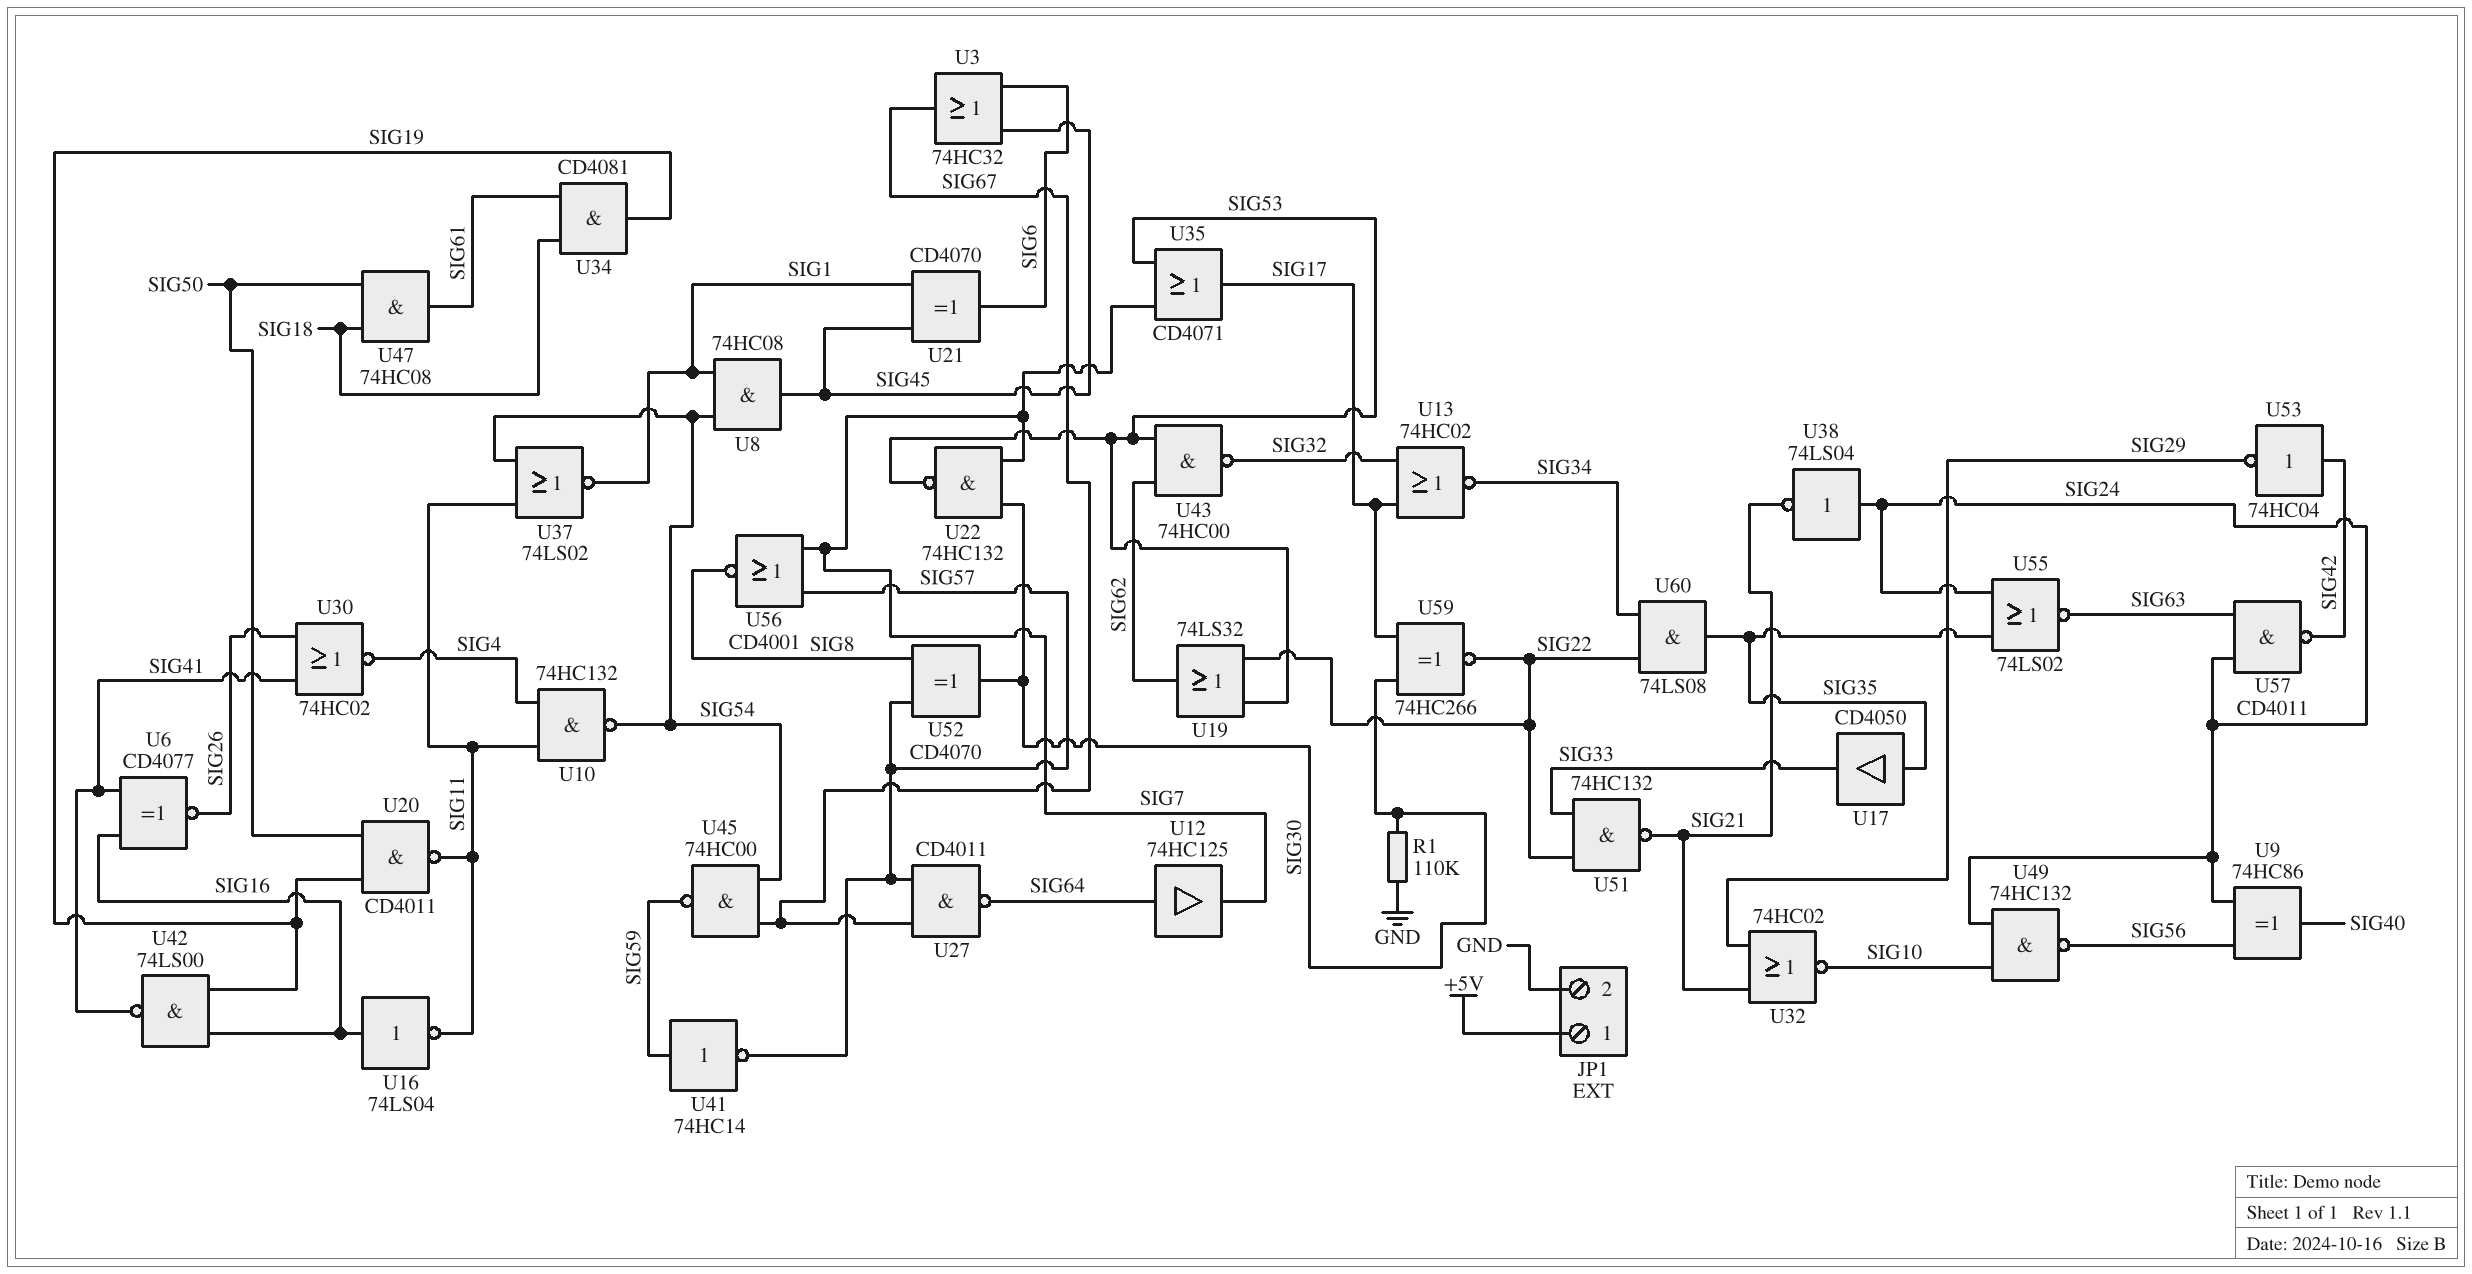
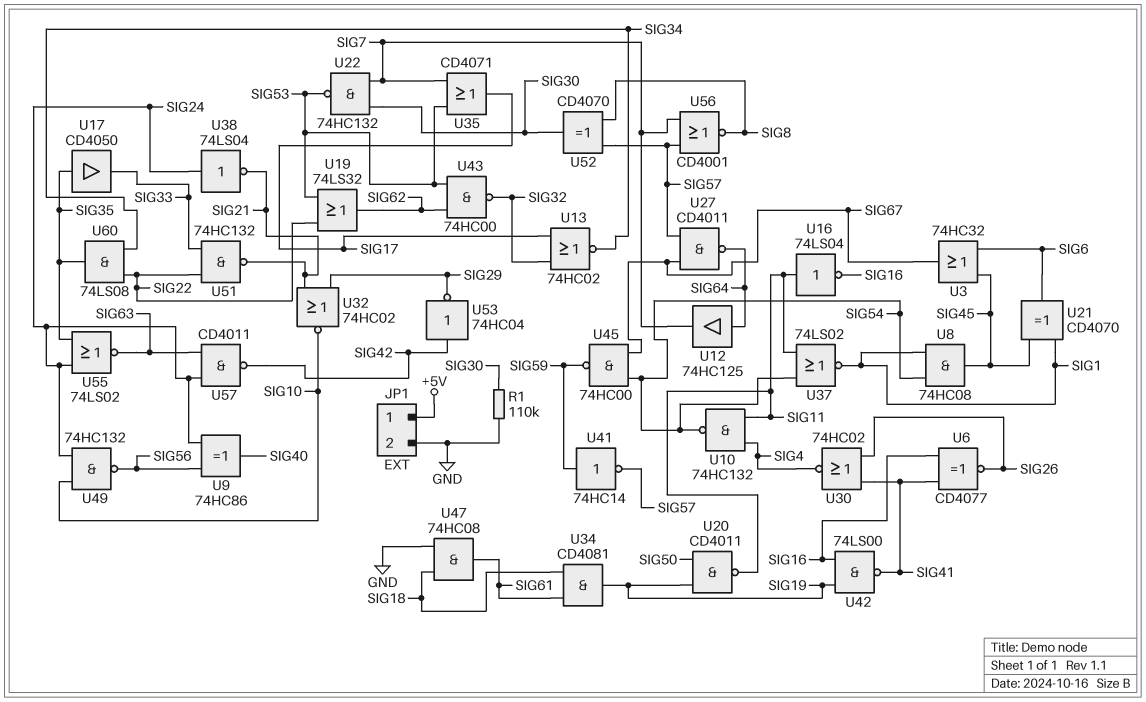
U16: NOT 74LS04 (in SIG16, out SIG11) -> NOT 74LS04 (in SIG11, out SIG16)
U47: AND 74HC08 (in SIG18, in SIG50, out SIG61) -> AND 74HC08 (in GND, in SIG18, out SIG61)
U59: XNOR 74HC266 (in SIG17, in SIG30, out SIG22) -> none

